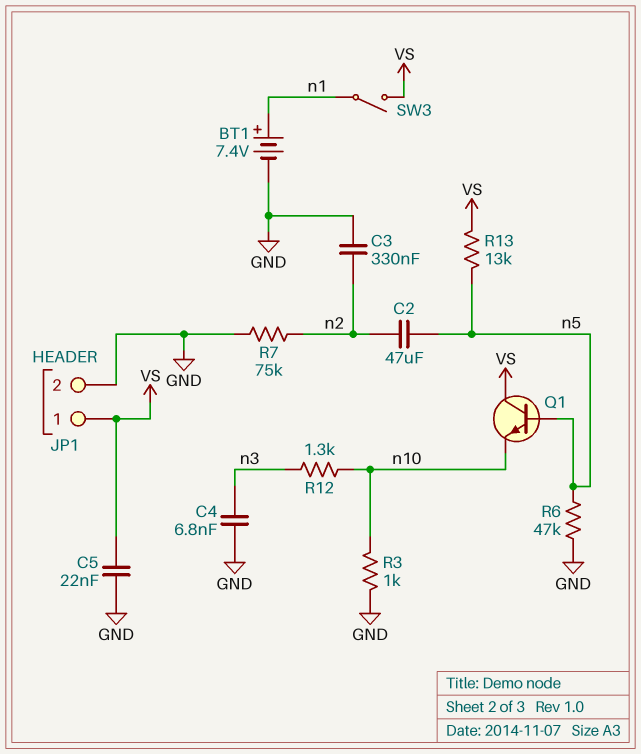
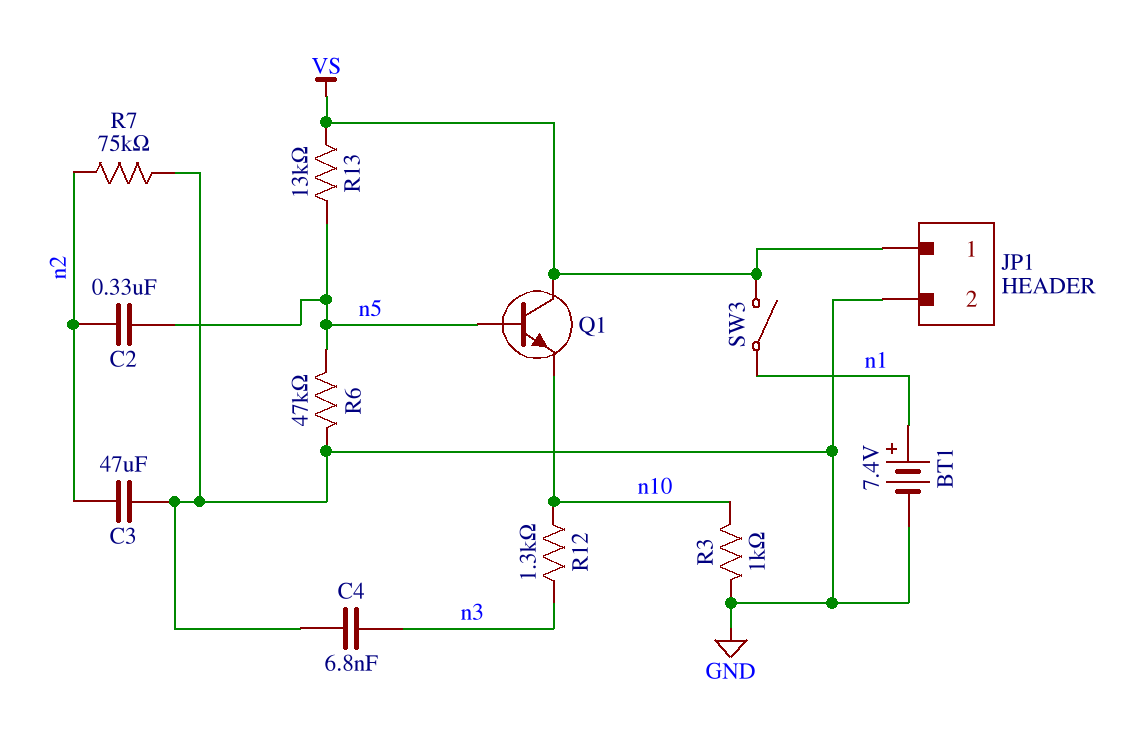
C2: 47uF (n2, n5) -> 330nF (n2, n5)
C3: 330nF (GND, n2) -> 47uF (GND, n2)
C5: 22nF (GND, VS) -> none

